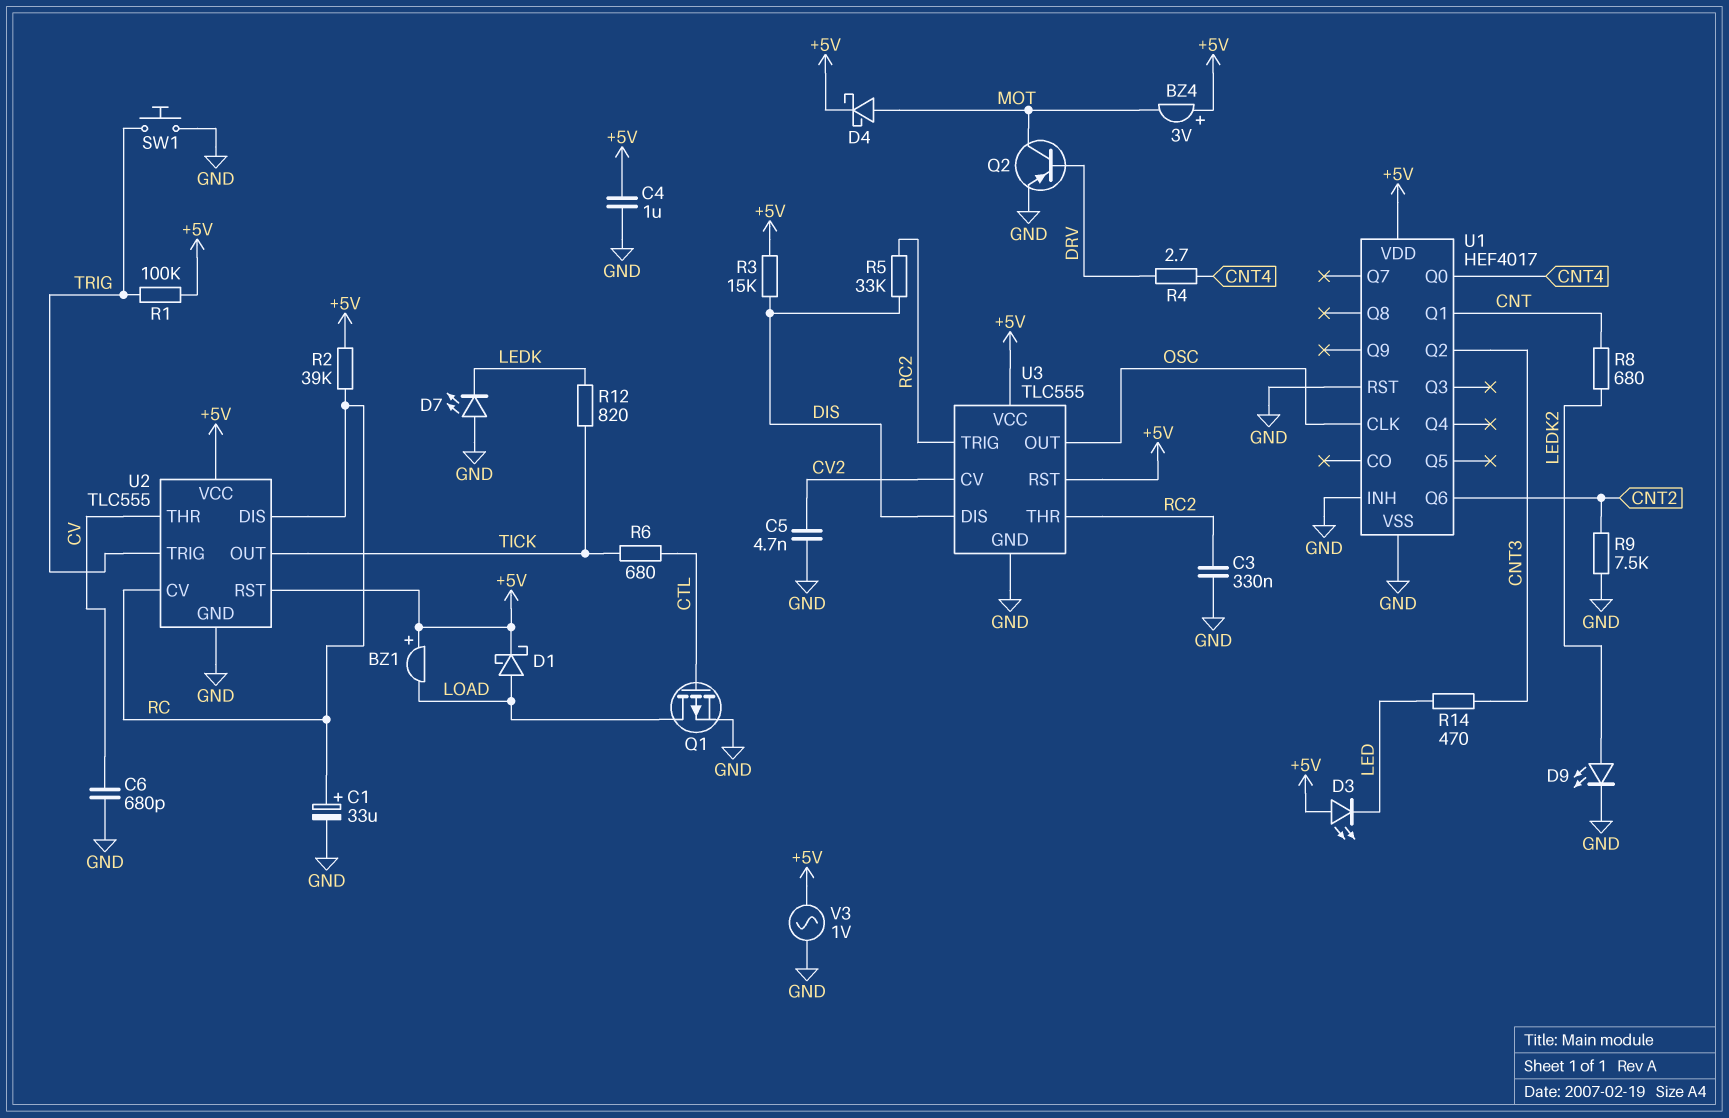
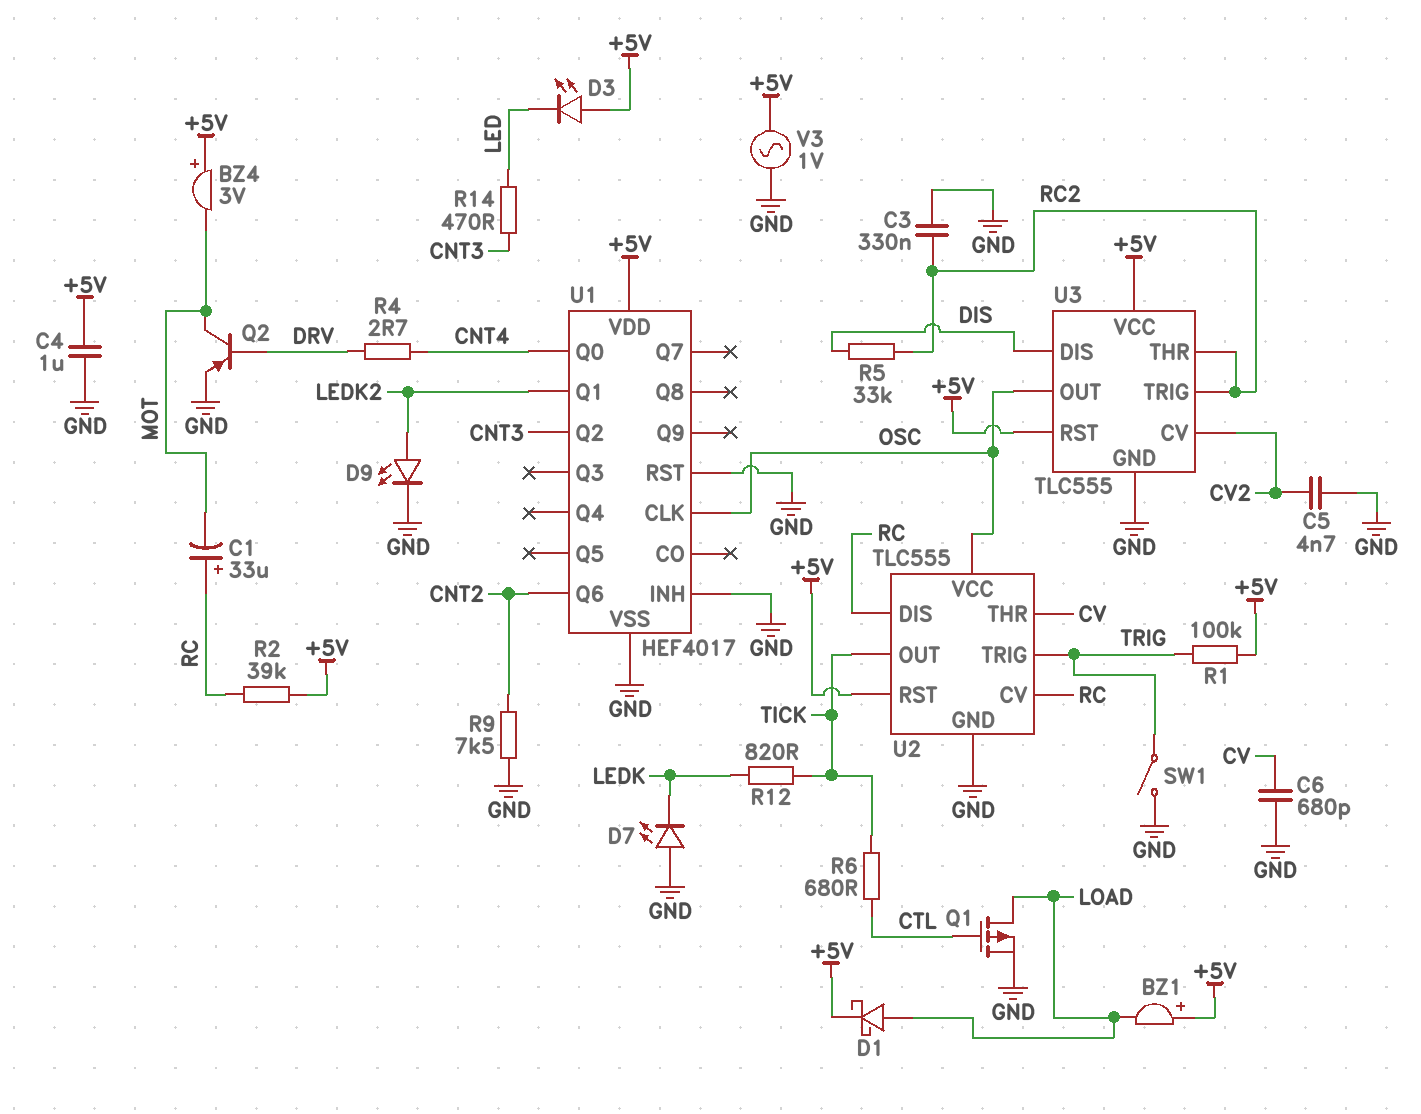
C1: 33uF (plus RC, minus GND) -> 33uF (plus RC, minus MOT)
D4: schottky (A MOT, K +5V) -> none
R3: 15k (+5V, DIS) -> none
R8: 680 (CNT, LEDK2) -> none
SW1: button (GND, TRIG) -> switch (GND, TRIG)
U1 pin Q1: CNT -> LEDK2
U2 pin VCC: +5V -> OSC

